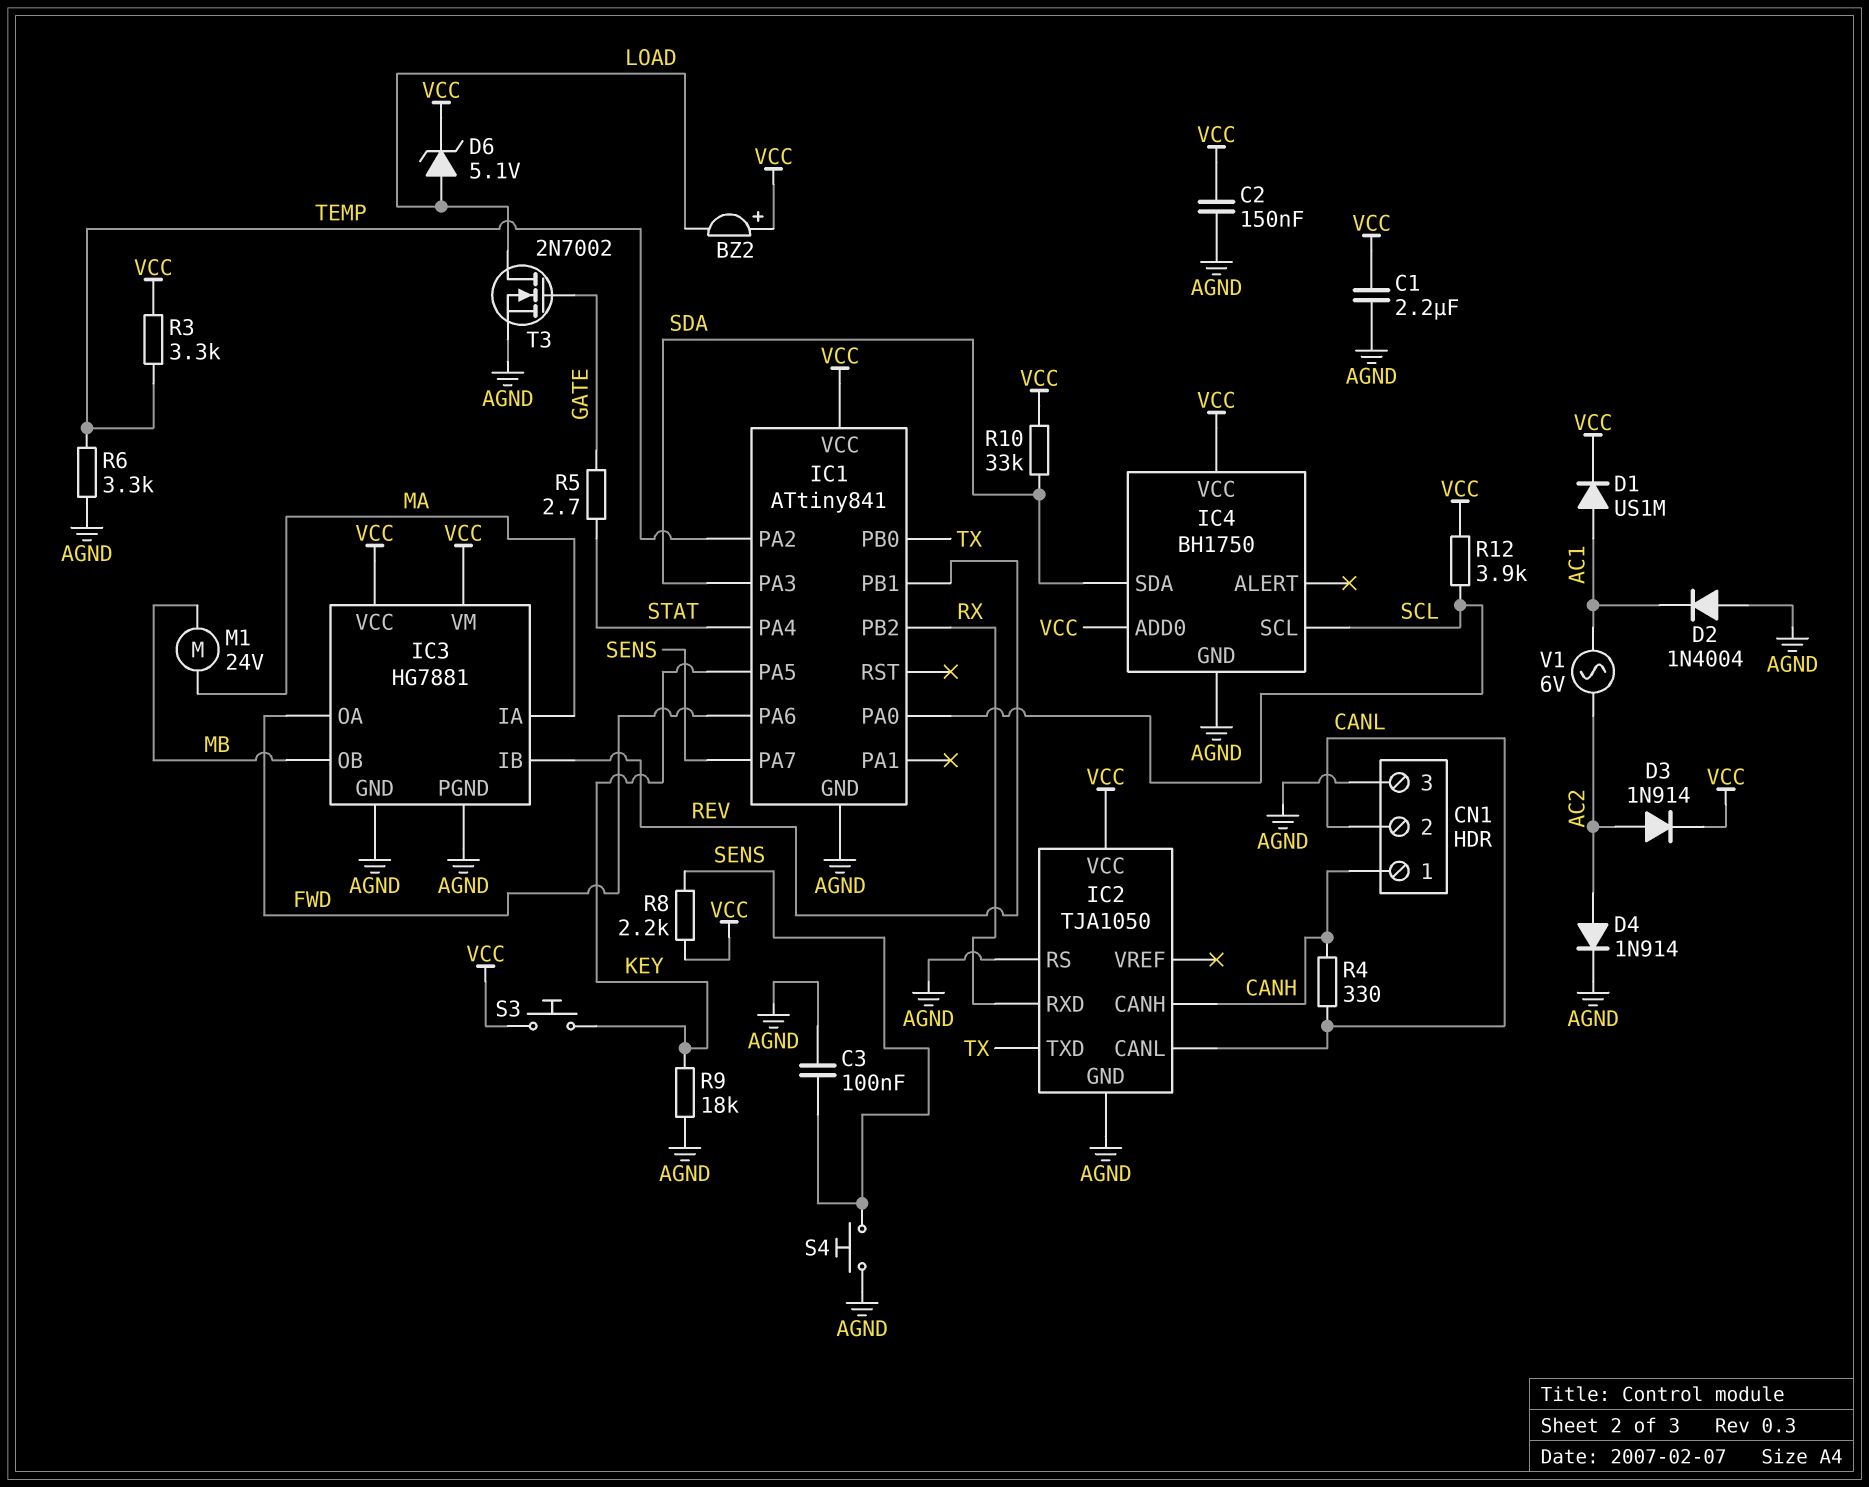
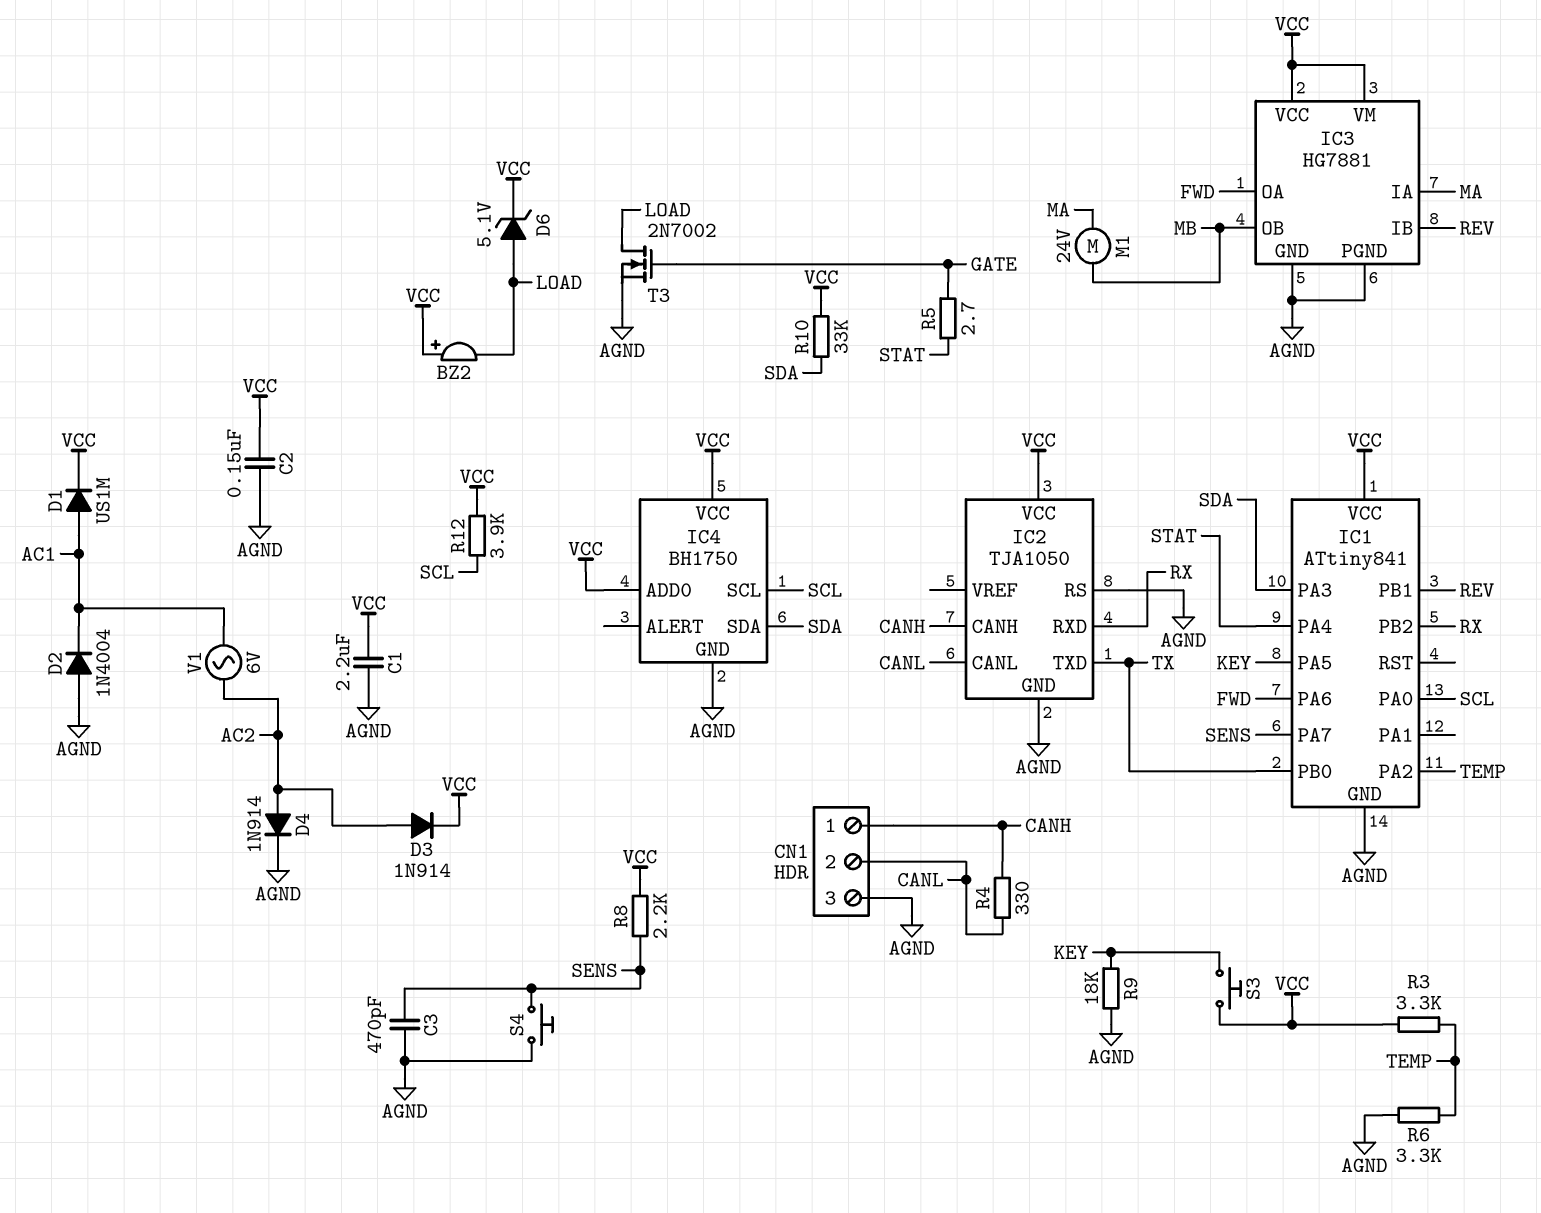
C3: 100nF (AGND, SENS) -> 470pF (AGND, SENS)

